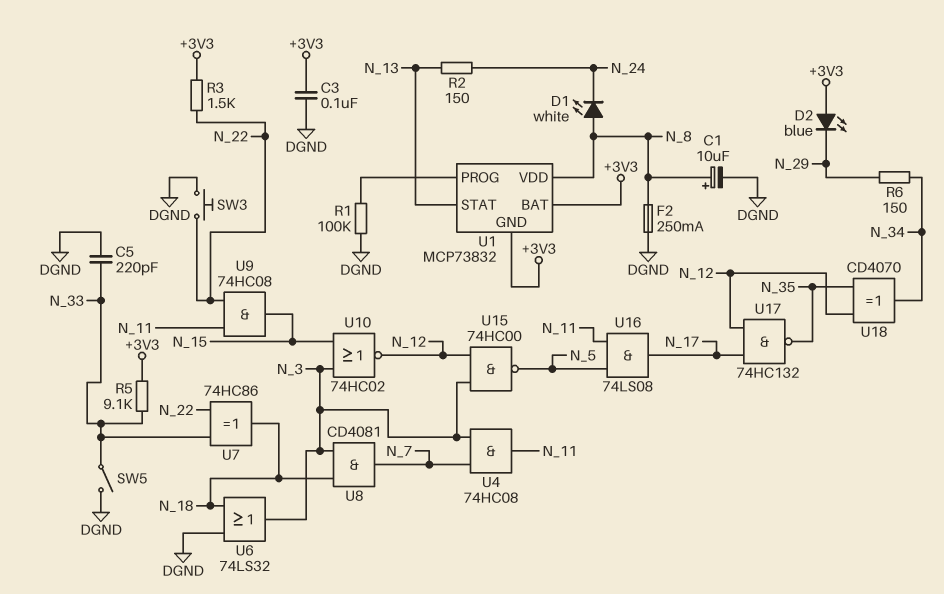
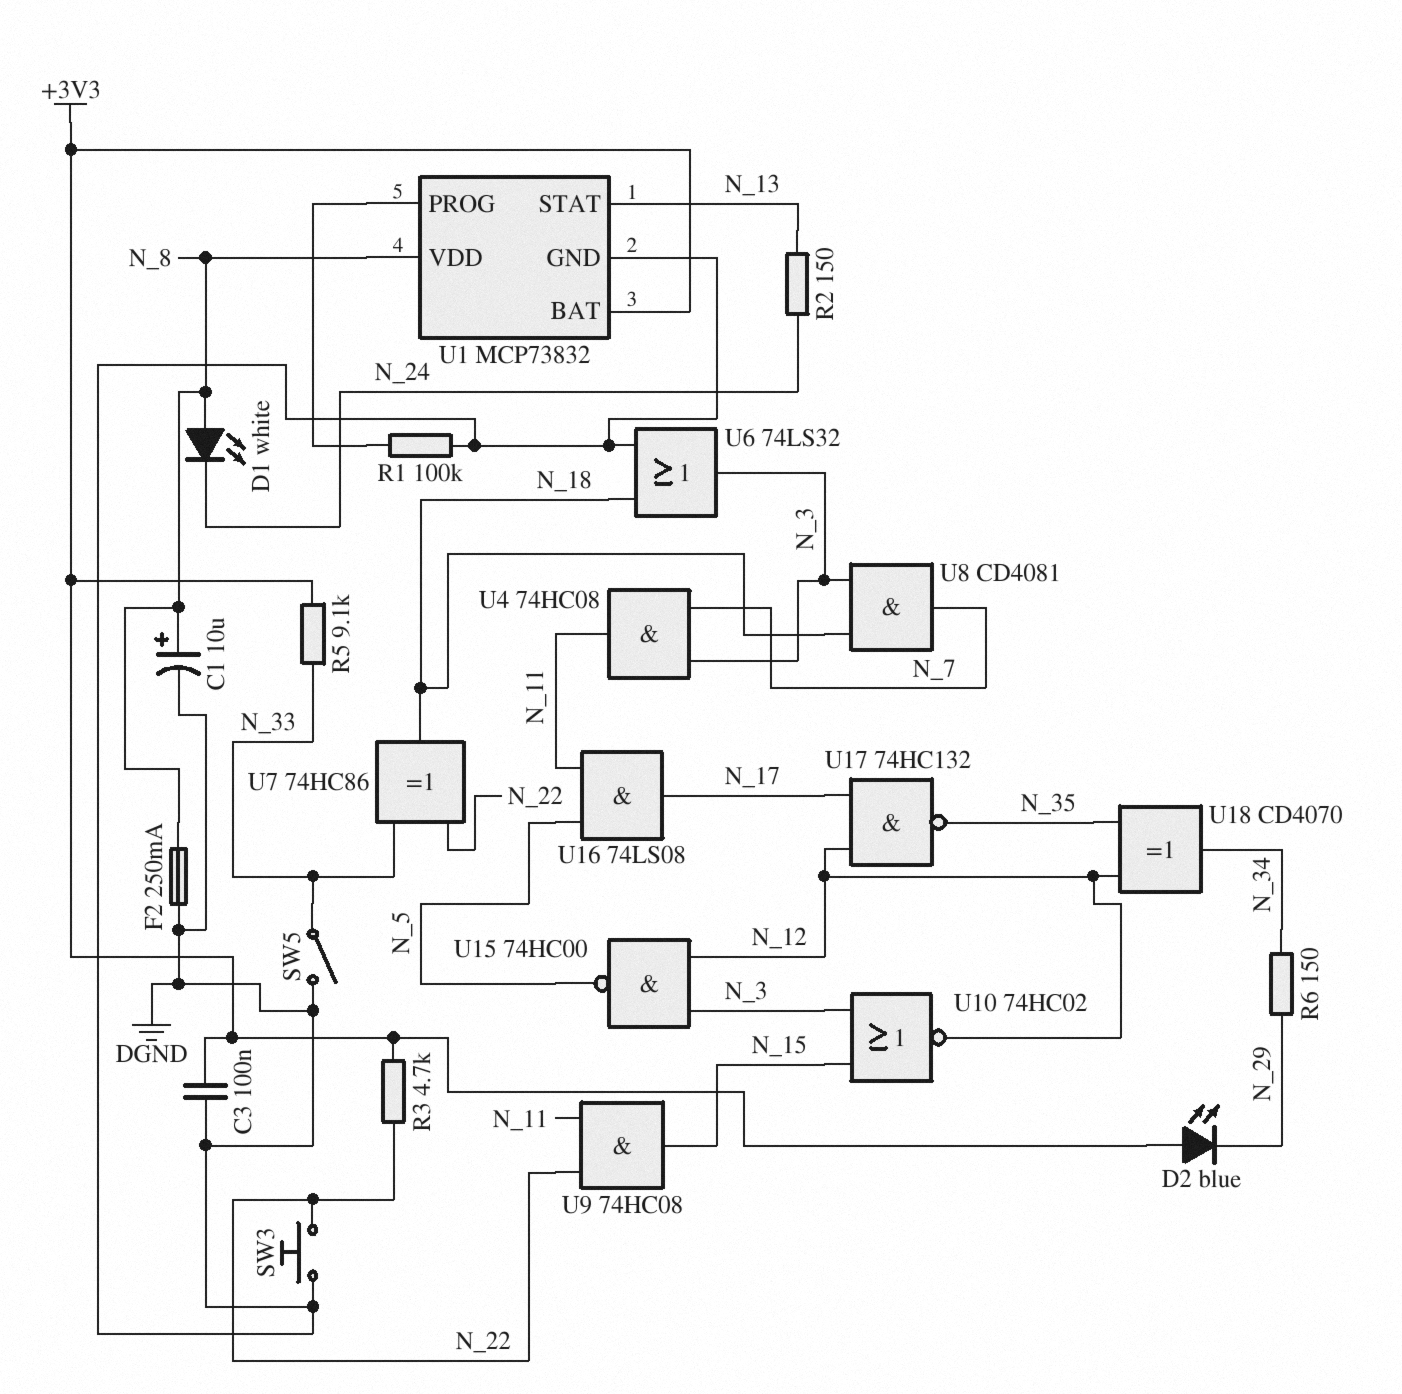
C5: 220pF (DGND, N_33) -> none
R3: 1.5k (+3V3, N_22) -> 4.7k (+3V3, N_22)
U1 pin GND: +3V3 -> DGND

